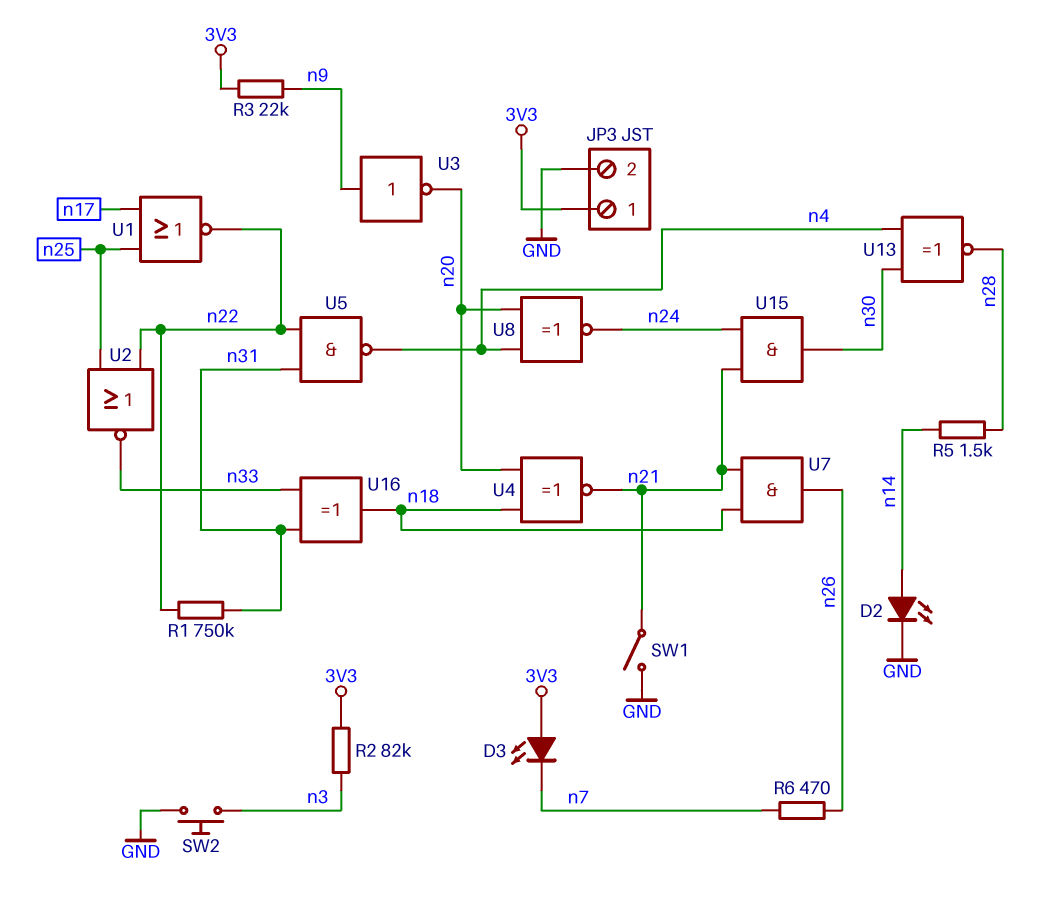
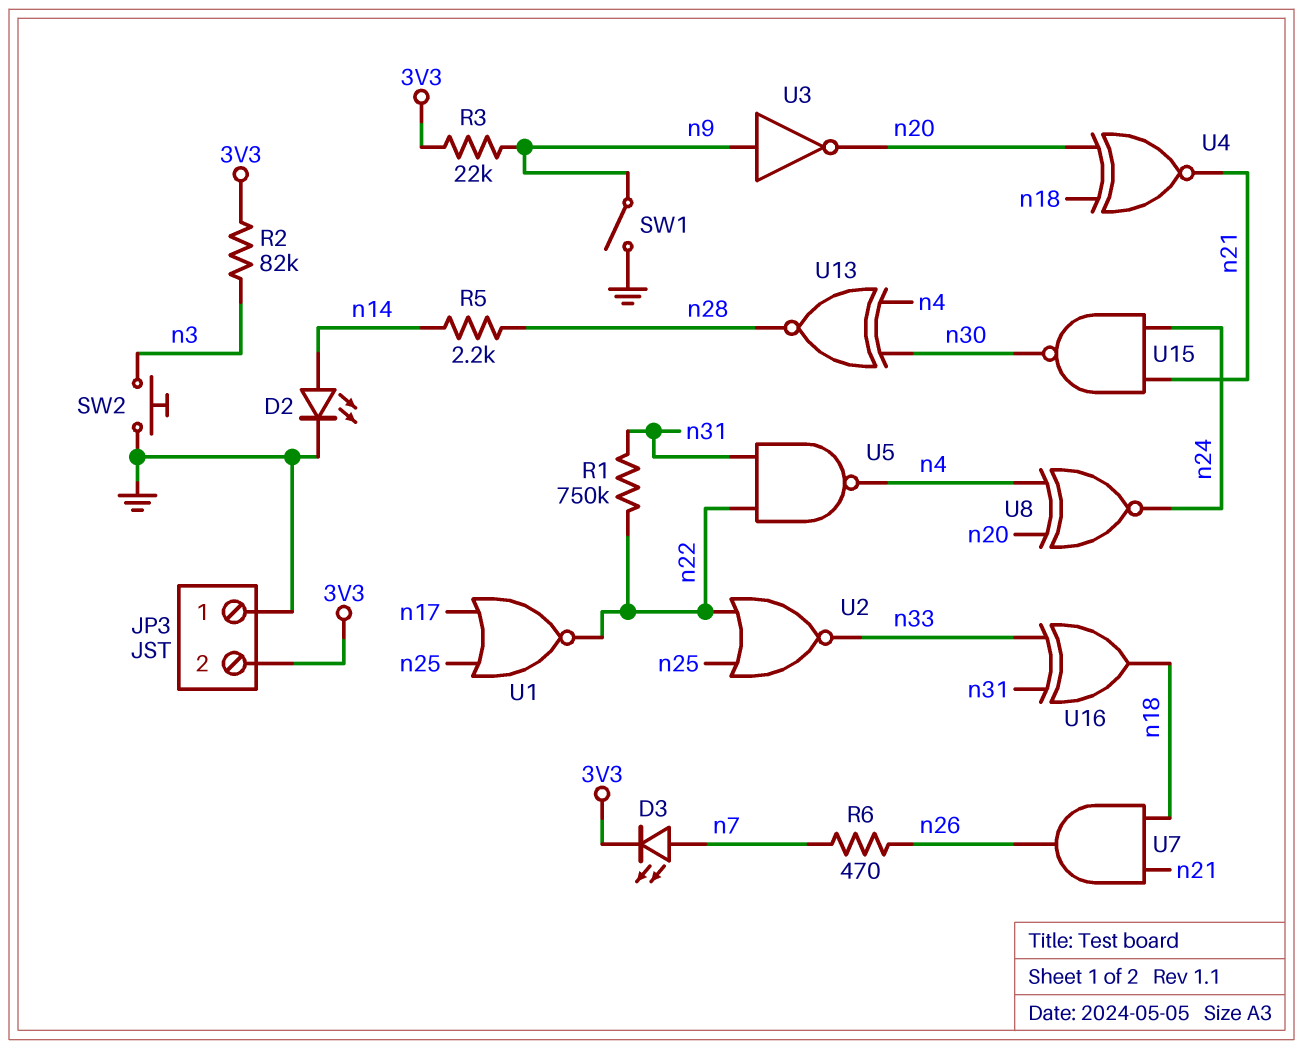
D3: LED (A 3V3, K n7) -> LED (A n7, K 3V3)
JP3 pin 1: 3V3 -> GND
JP3 pin 2: GND -> 3V3
R5: 1.5k (n14, n28) -> 2.2k (n14, n28)
SW1: switch (GND, n21) -> switch (GND, n9)
U15: AND (in n21, in n24, out n30) -> NAND (in n21, in n24, out n30)

